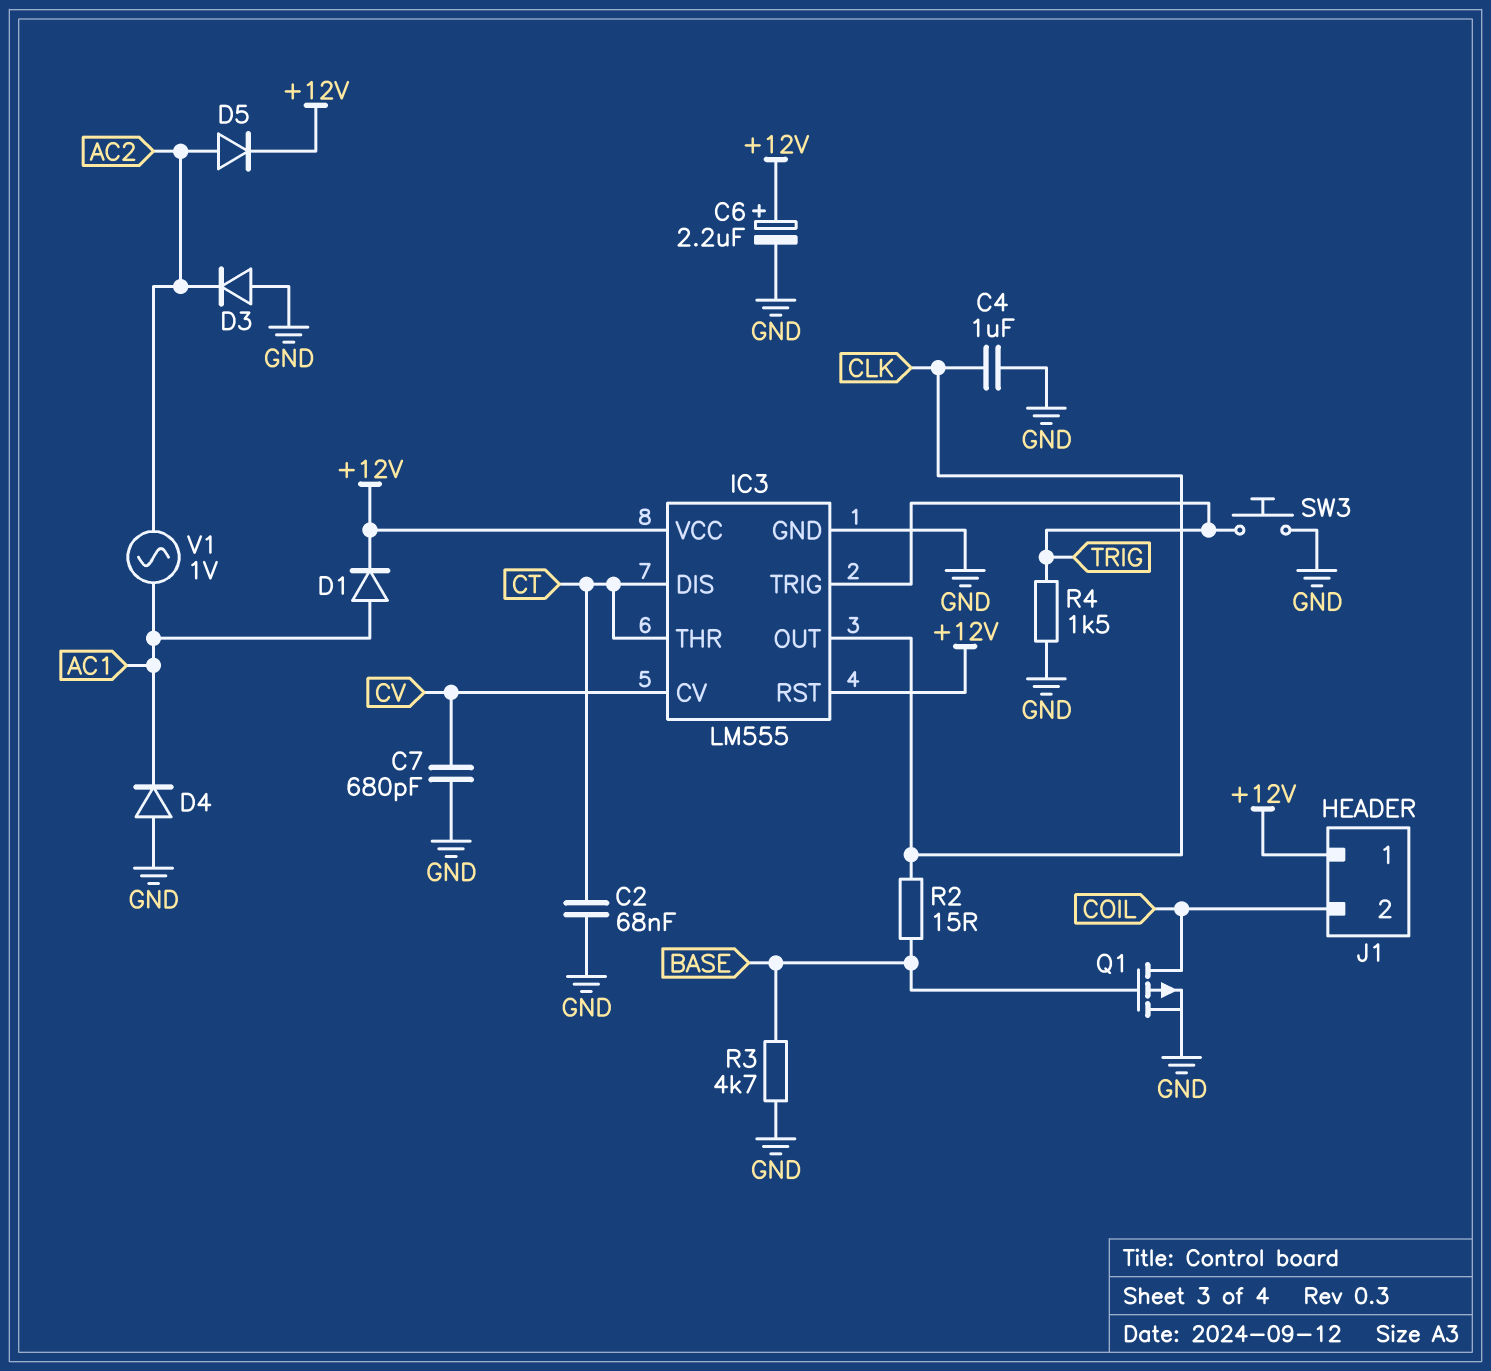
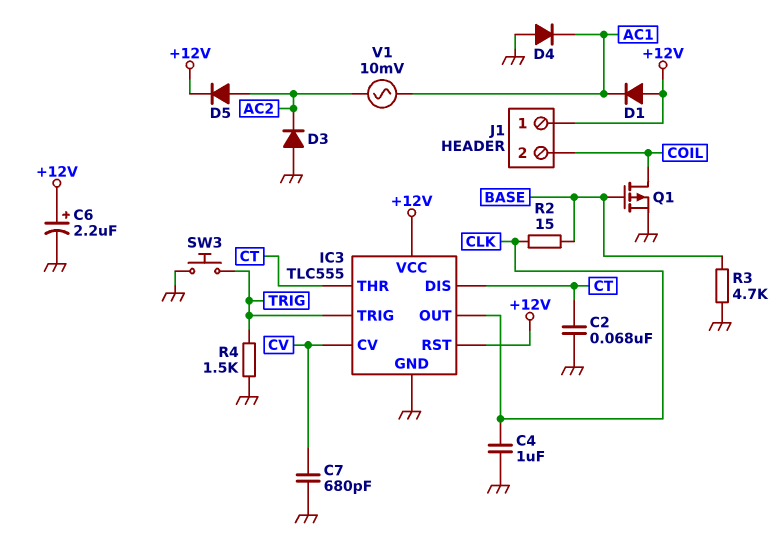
D1: diode (A AC1, K +12V) -> diode (A +12V, K AC1)
IC3: LM555 -> TLC555
V1: AC 1V (AC1, AC2) -> AC 10mV (AC1, AC2)

